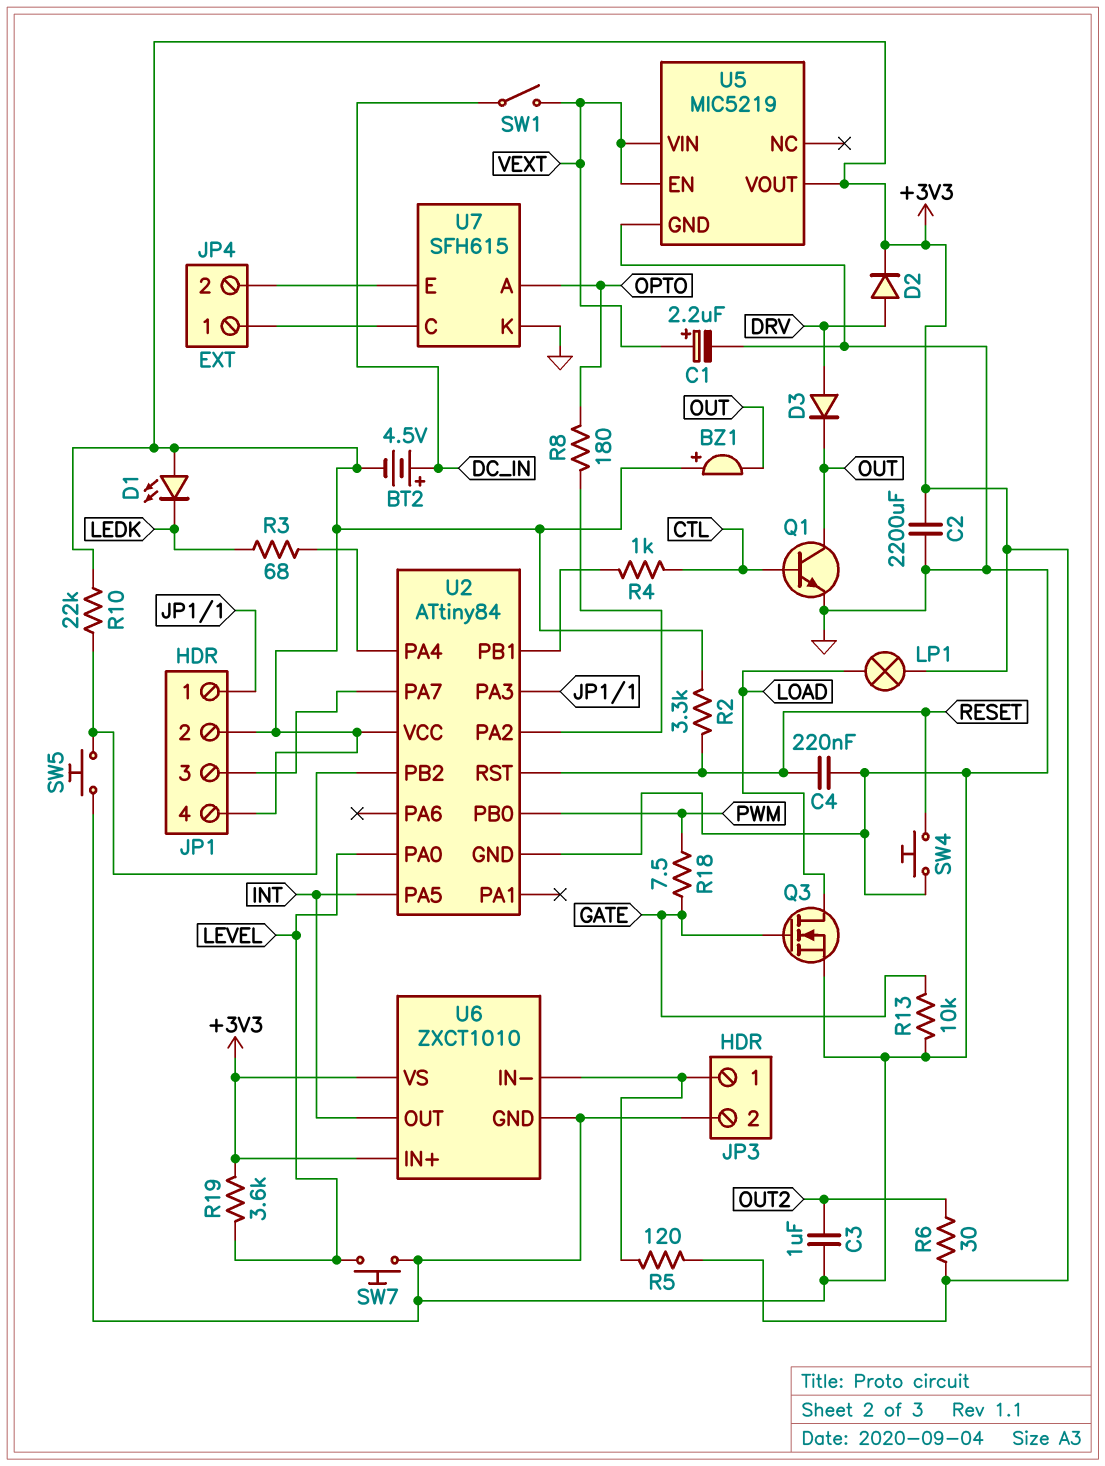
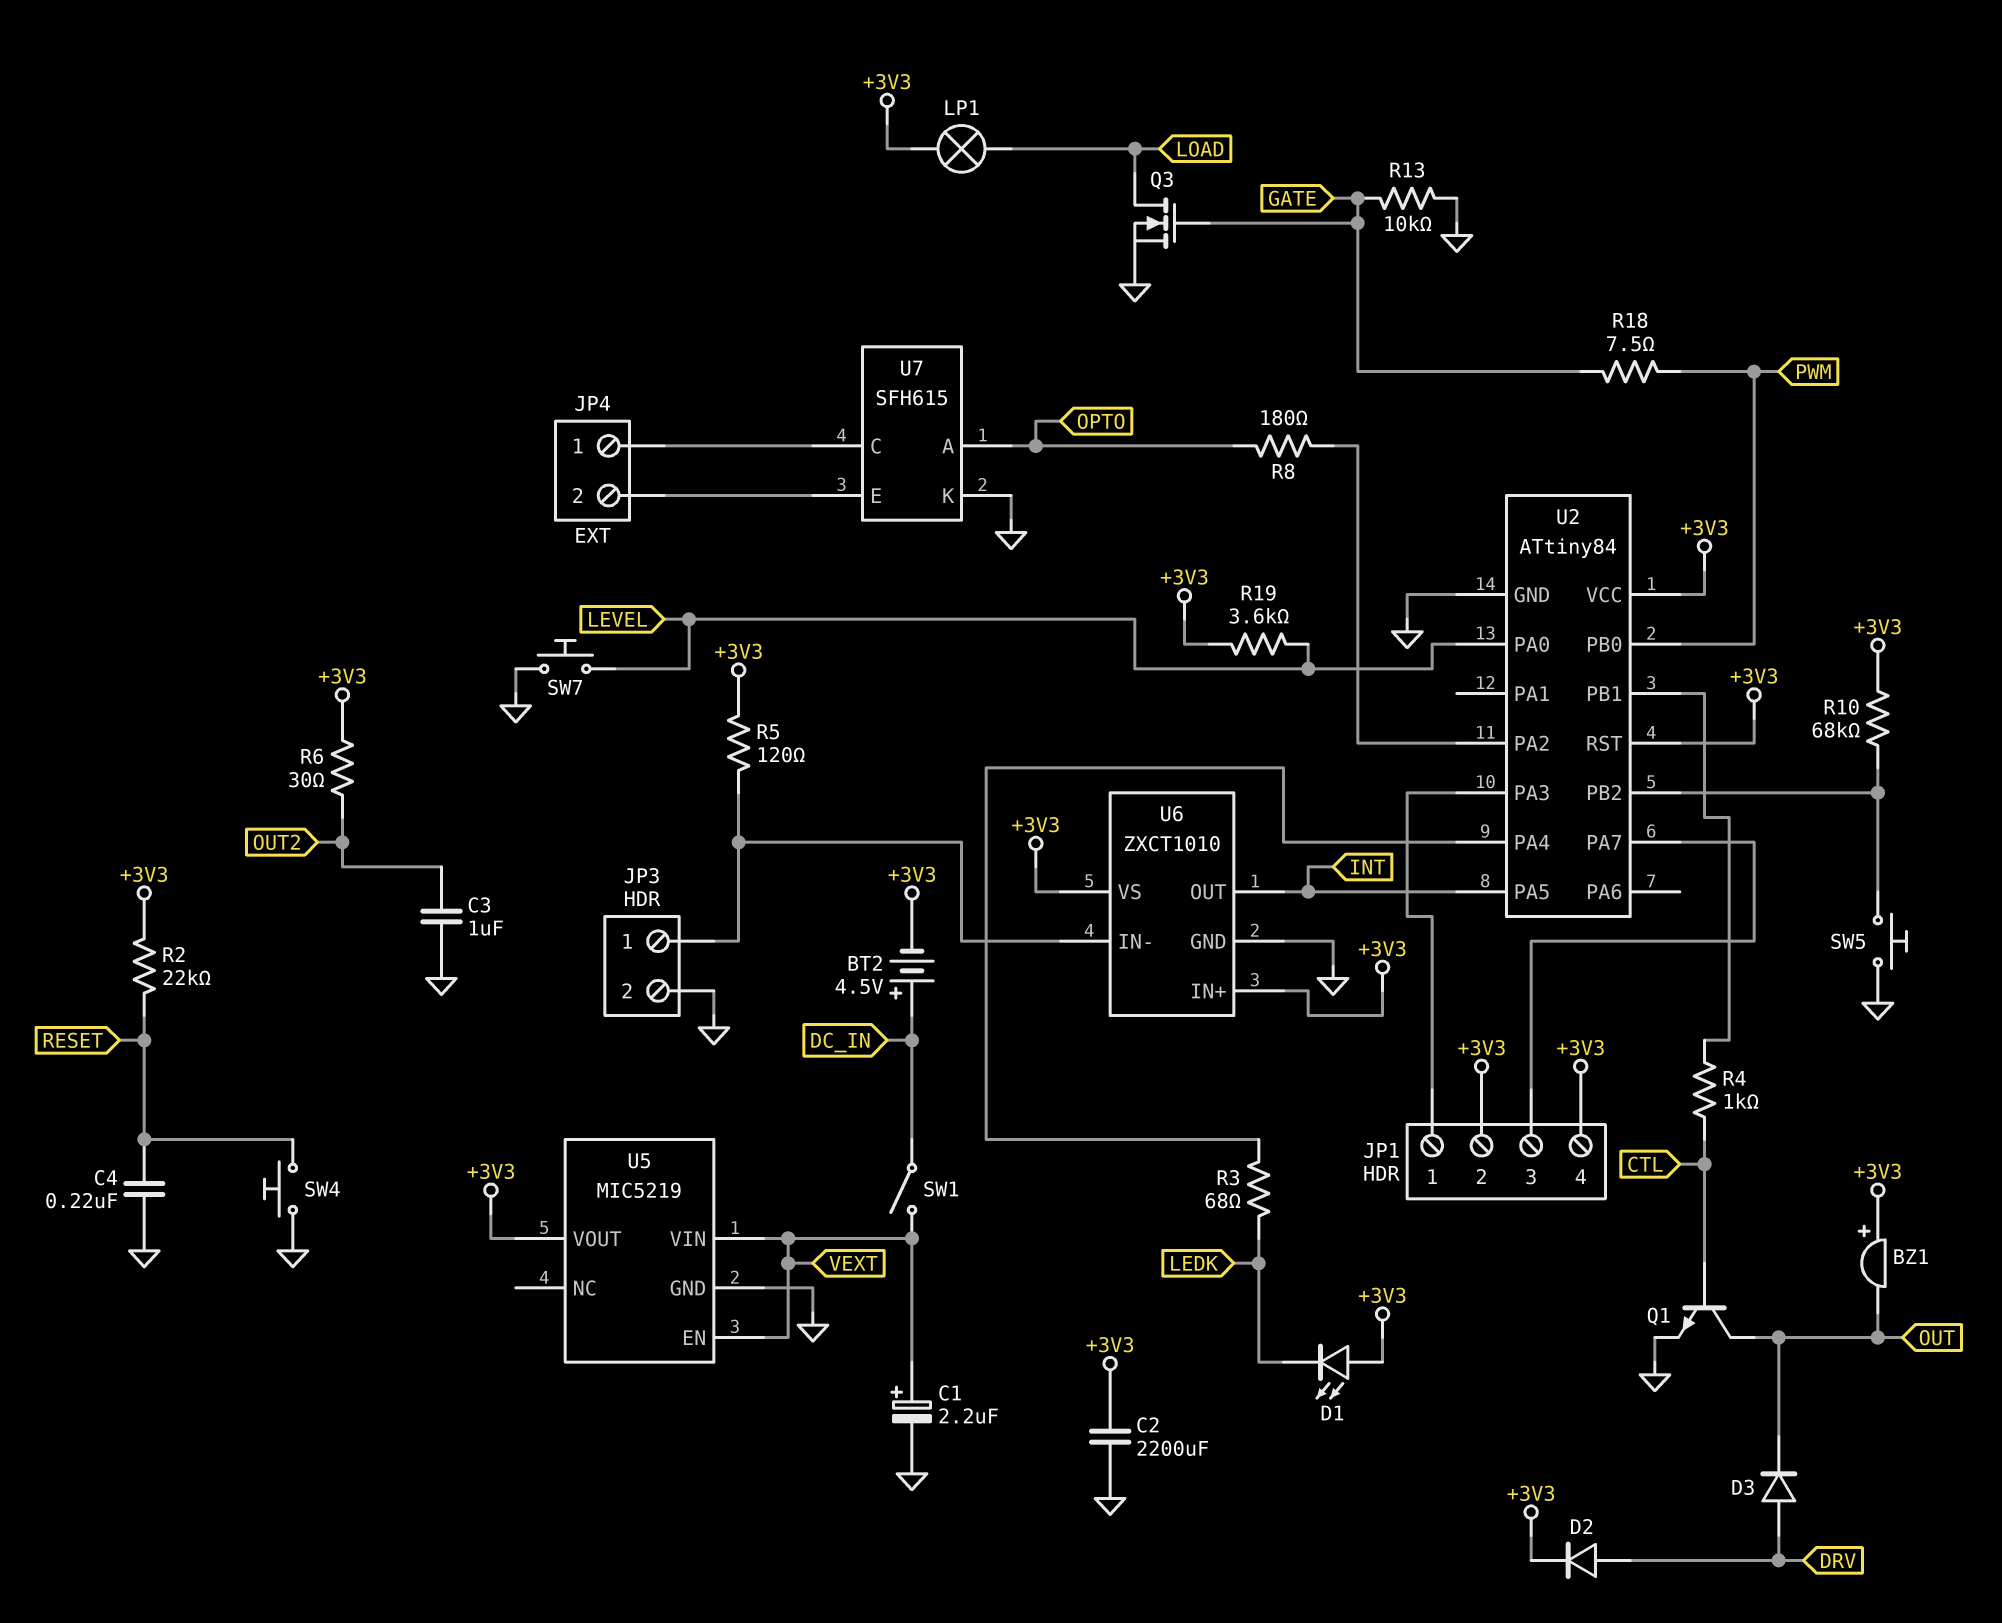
R2: 3.3k (+3V3, RESET) -> 22k (+3V3, RESET)
R10: 22k (+3V3, U2/PB2) -> 68k (+3V3, U2/PB2)
U2 pin RST: RESET -> +3V3

